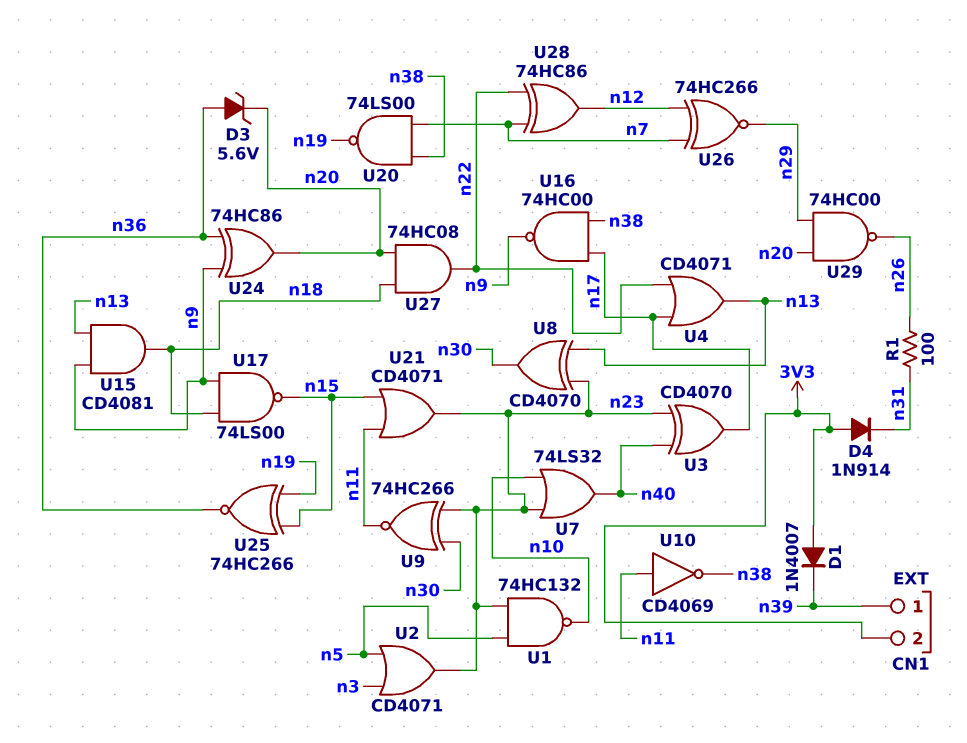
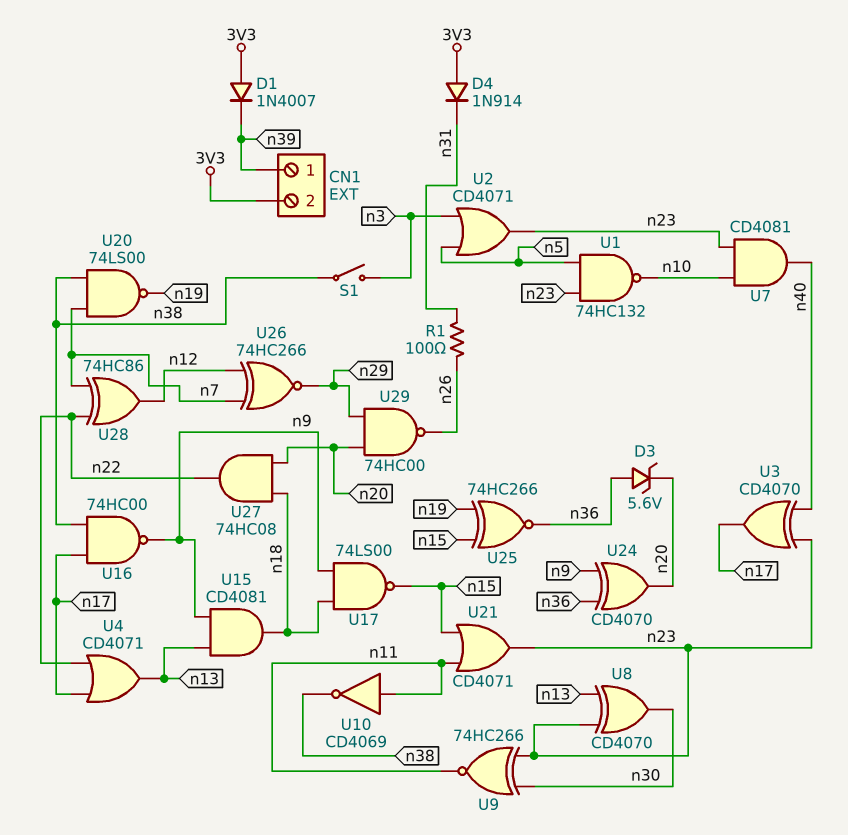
S1: none -> switch (n3, n38)
U7: OR 74LS32 (in n10, in n23, out n40) -> AND CD4081 (in n10, in n23, out n40)
U24: XOR 74HC86 (in n9, in n36, out n20) -> XOR CD4070 (in n9, in n36, out n20)

